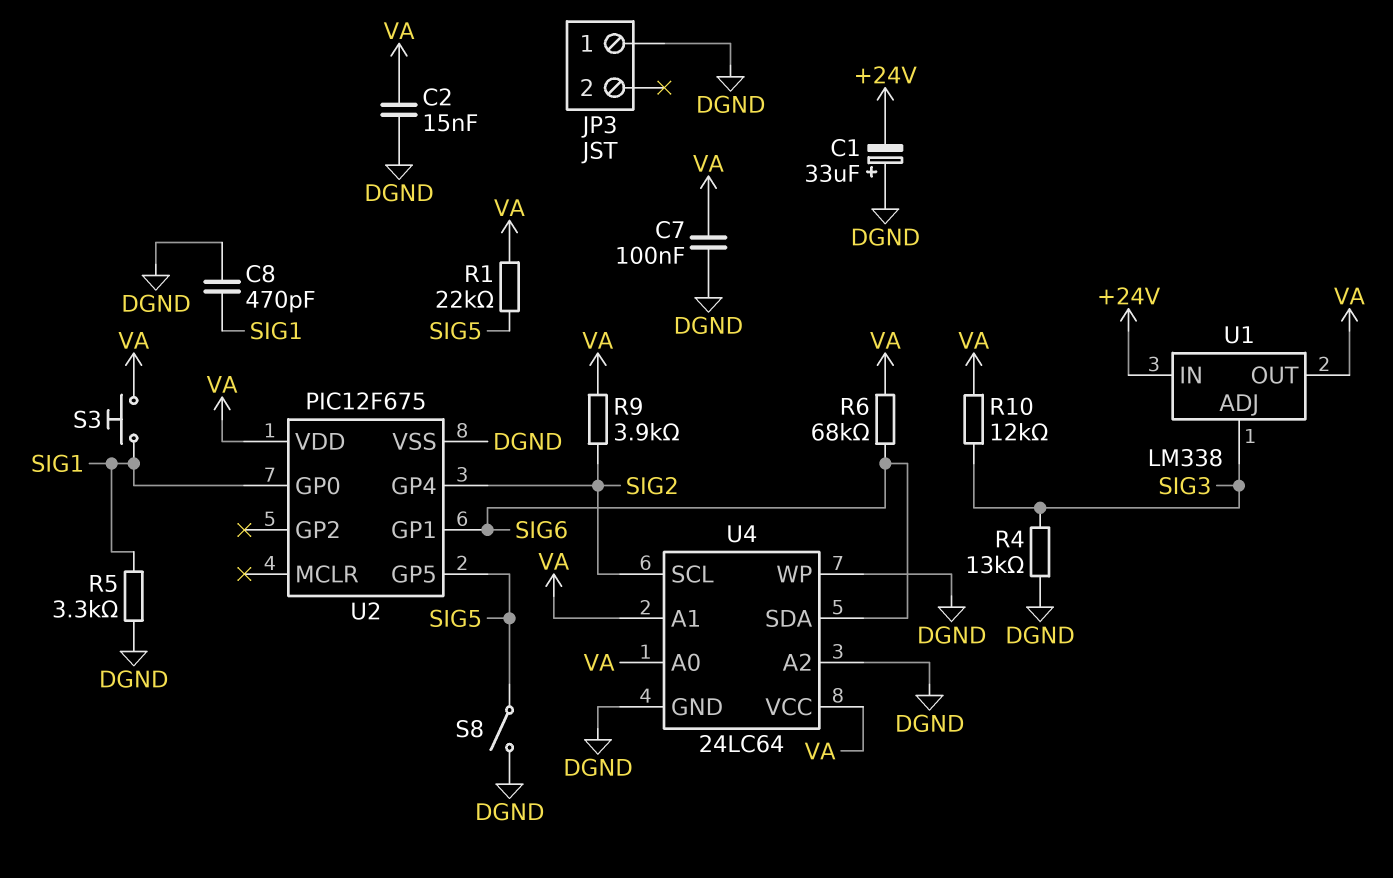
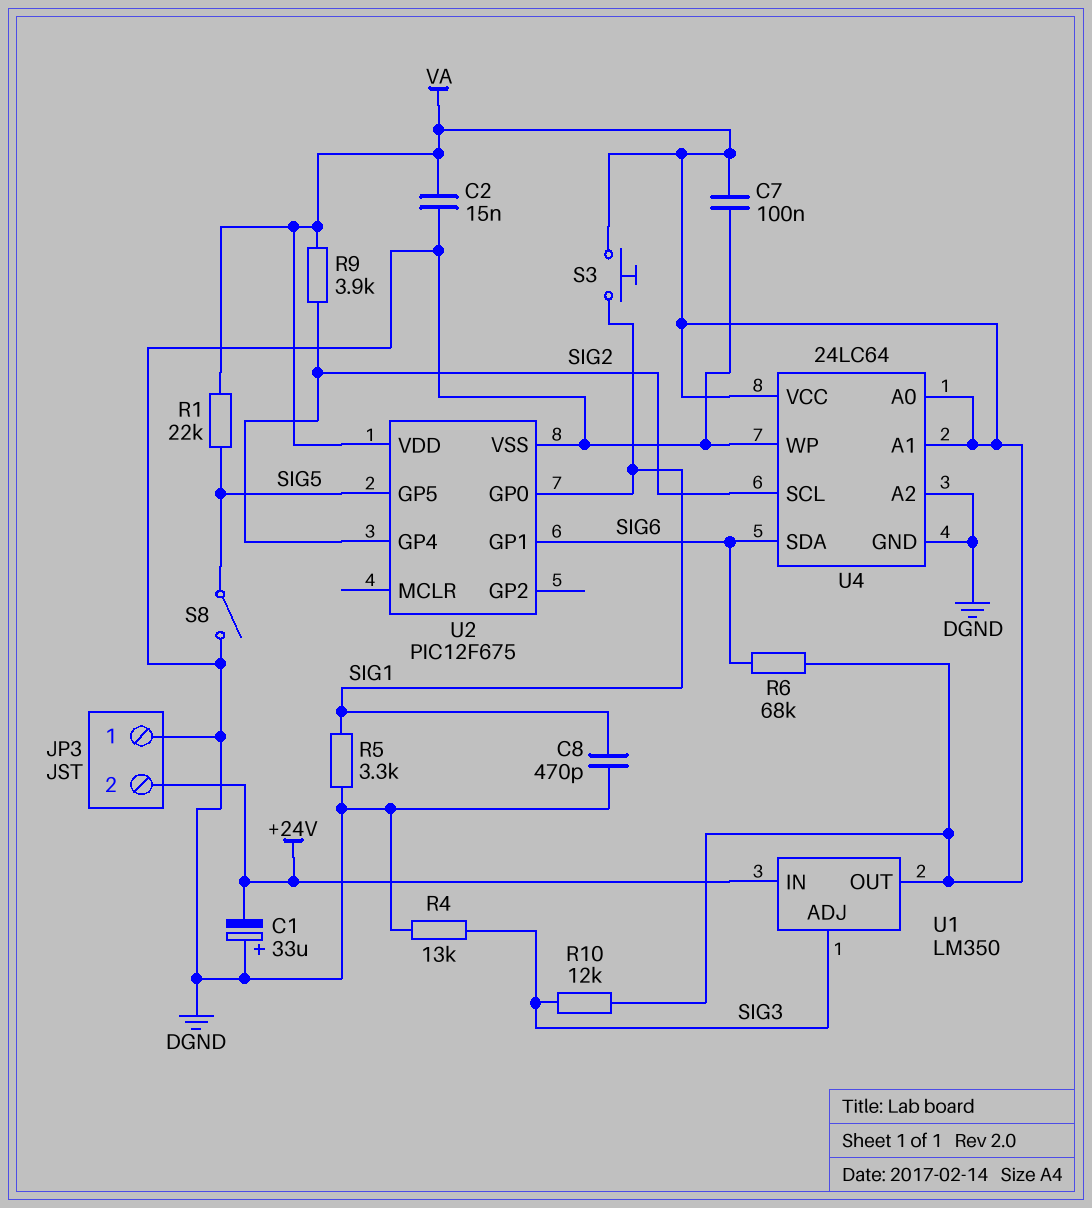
JP3 pin 2: none -> +24V
U1: LM338 -> LM350

